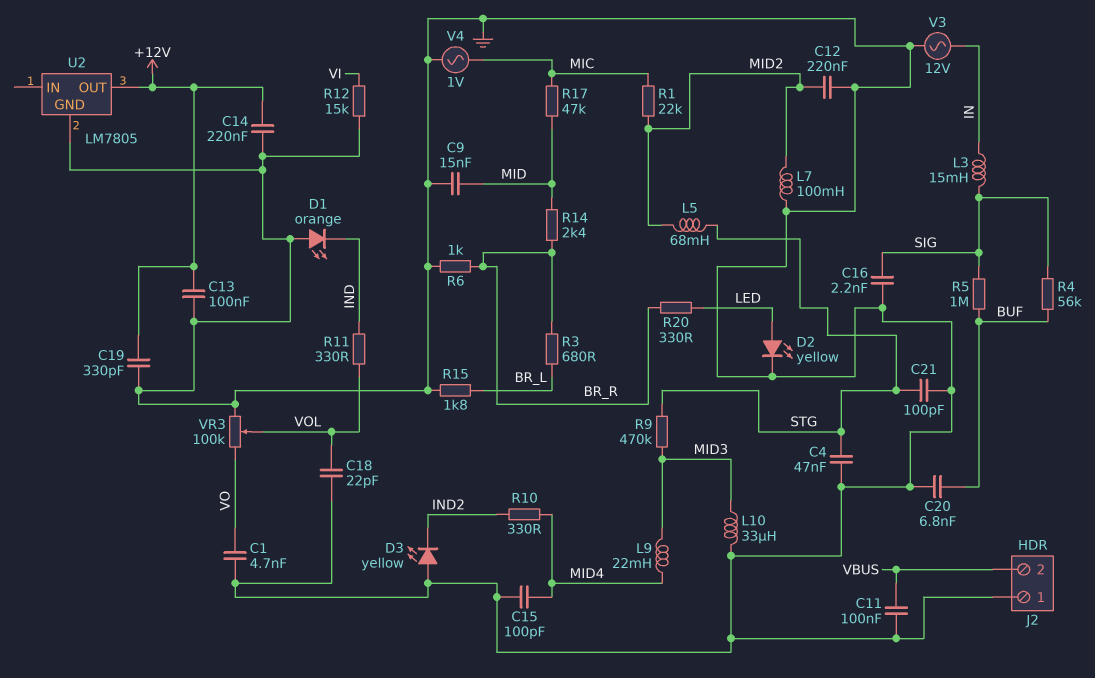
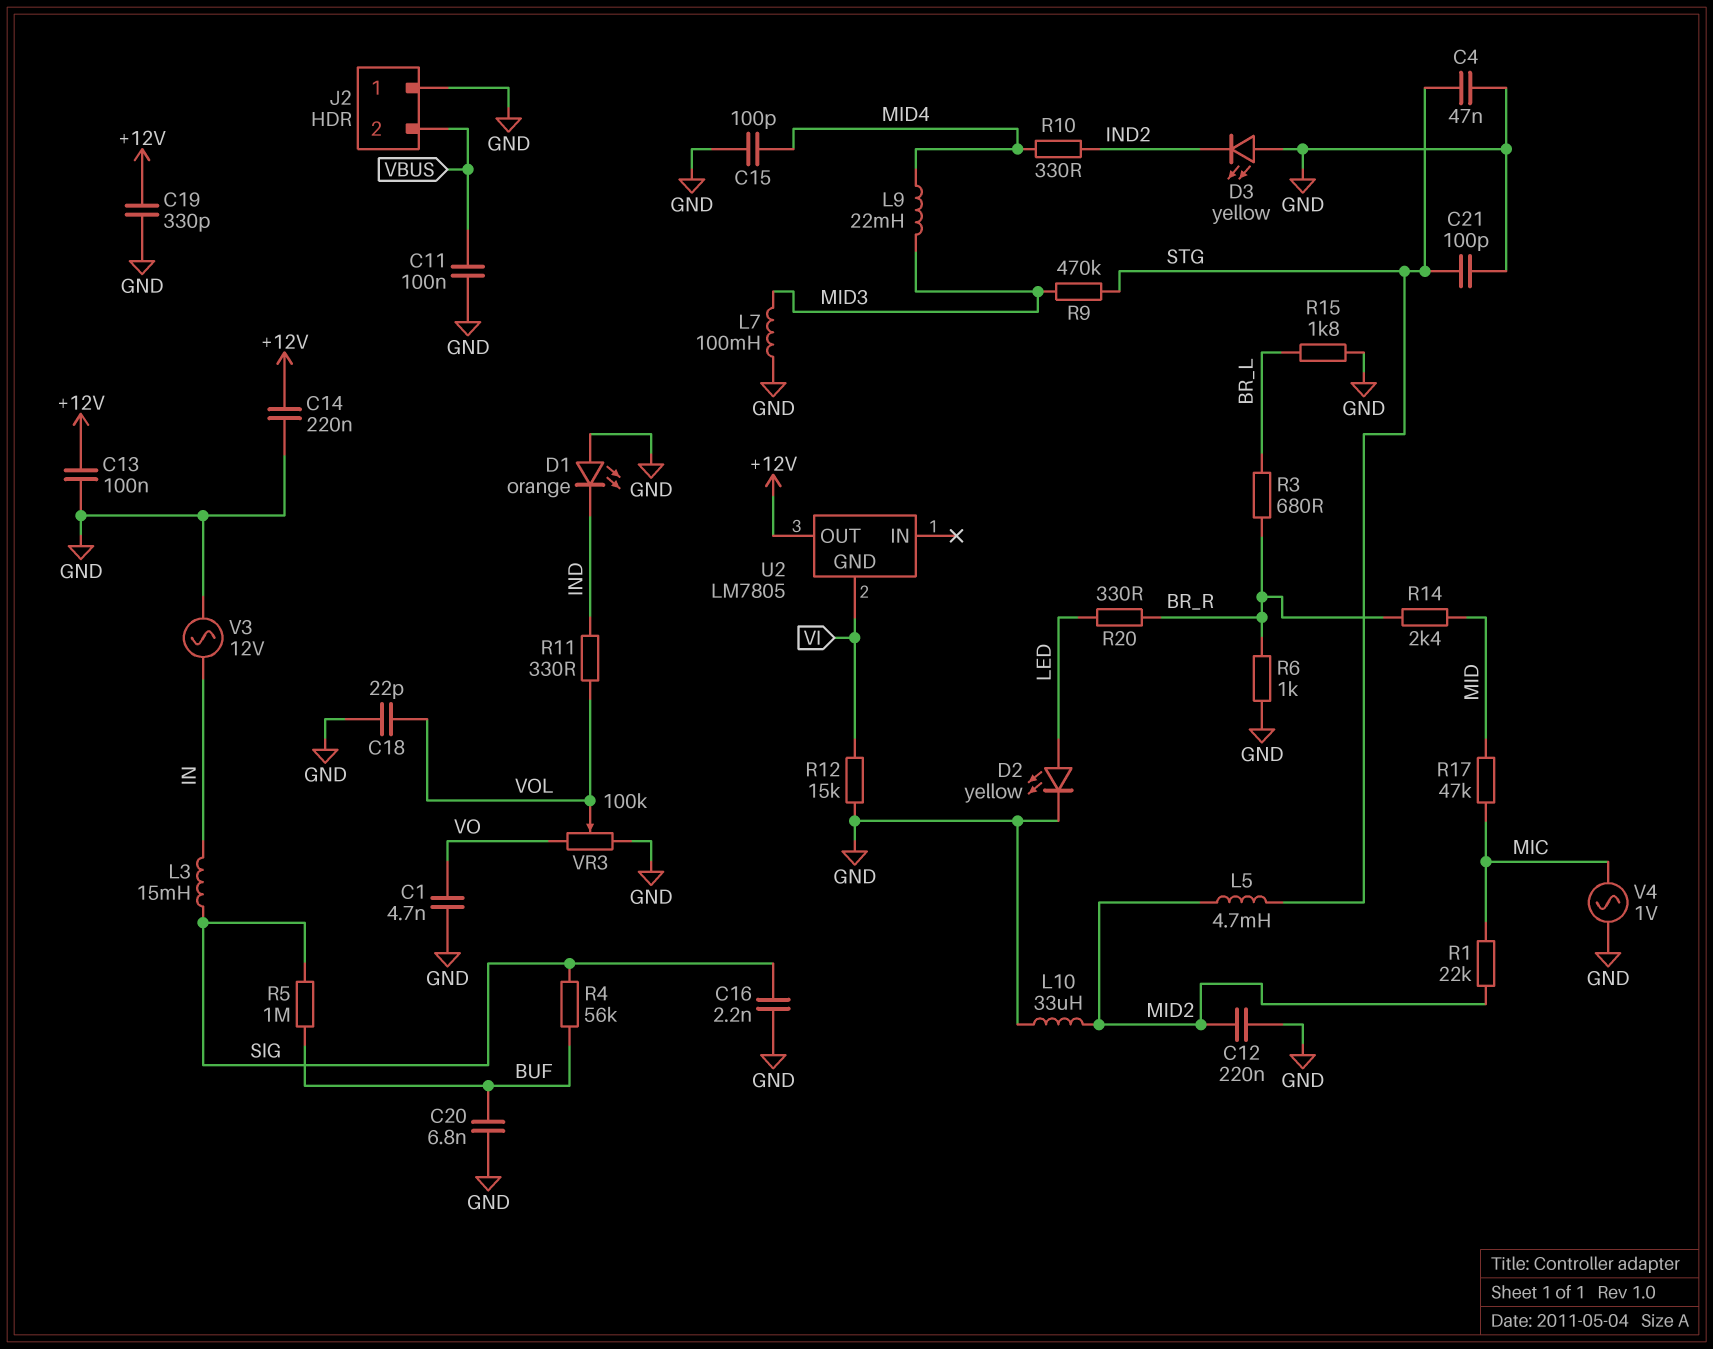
C9: 15nF (GND, MID) -> none
L5: 68mH (MID2, STG) -> 4.7mH (MID2, STG)
L7: 100mH (GND, MID2) -> 100mH (GND, MID3)
L10: 33uH (GND, MID3) -> 33uH (GND, MID2)
U2 pin GND: GND -> VI

